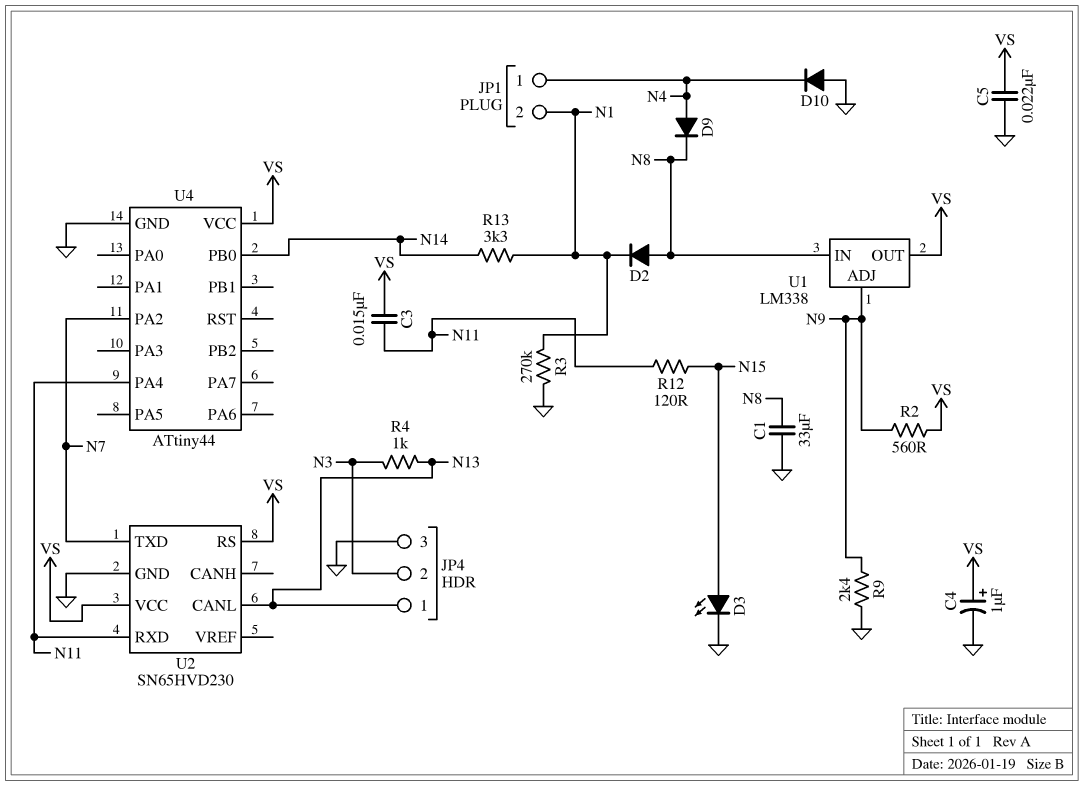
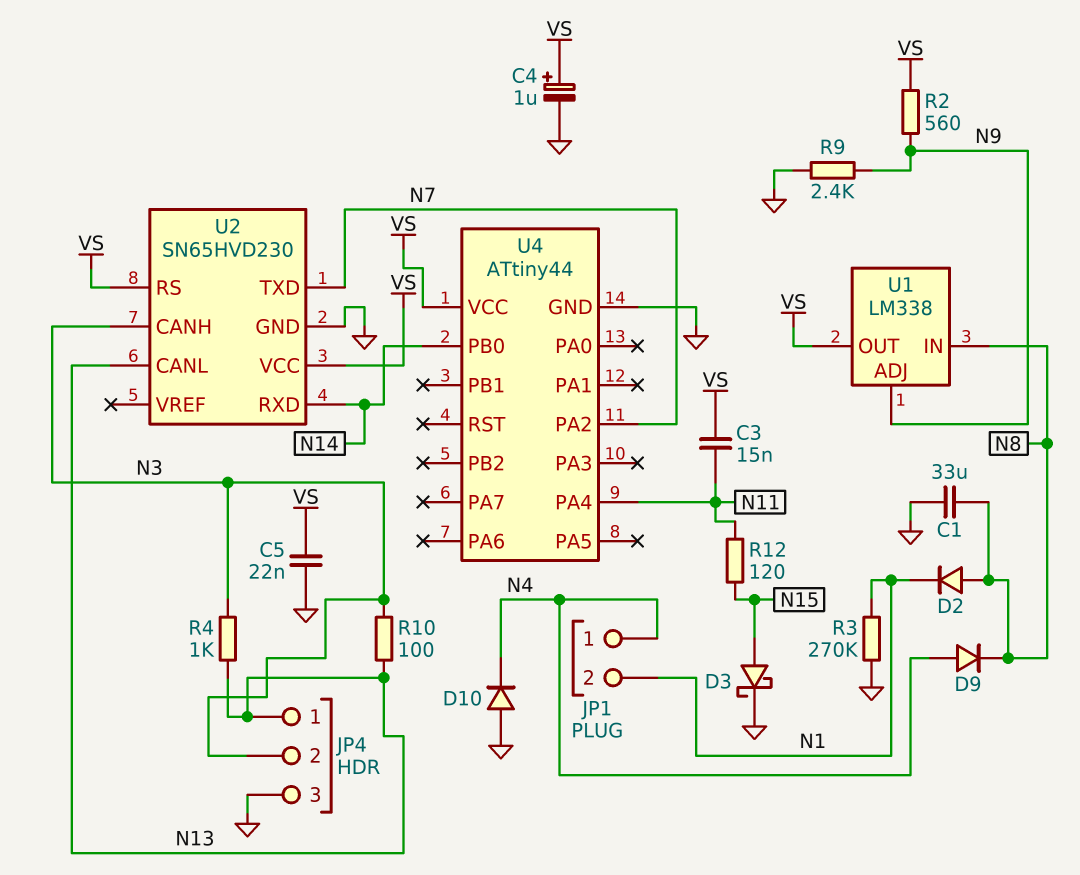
D3: LED (A N15, K GND) -> schottky (A N15, K GND)
R10: none -> 100 (N3, N13)
R13: 3.3k (N1, N14) -> none
U2 pin CANH: none -> N3
U2 pin RXD: N11 -> N14

